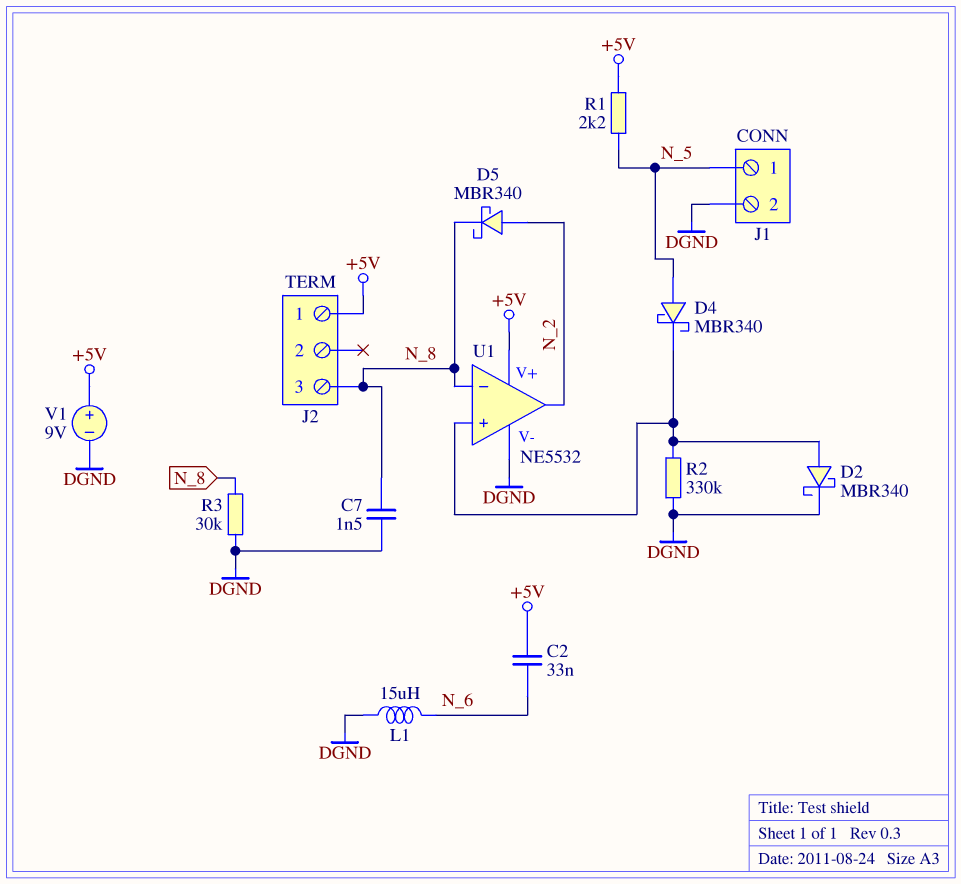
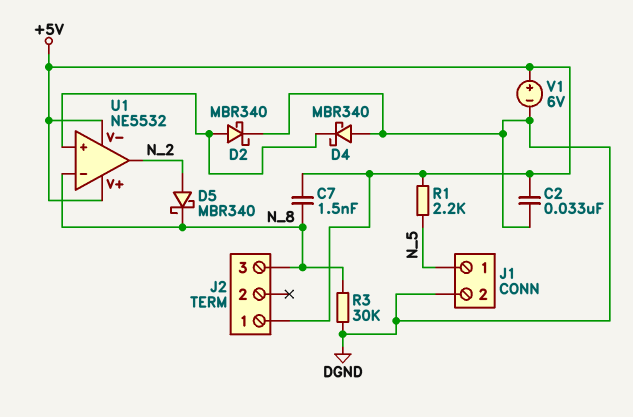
C2: 33nF (+5V, N_6) -> 33nF (+5V, DGND)
C7: 1.5nF (DGND, N_8) -> 1.5nF (+5V, N_8)
D4: schottky MBR340 (A N_5, K U1/in+) -> schottky MBR340 (A DGND, K U1/in+)
L1: 15uH (DGND, N_6) -> none
R2: 330k (DGND, U1/in+) -> none
U1 pin V-: DGND -> +5V
V1: 9V (plus +5V, minus DGND) -> 6V (plus +5V, minus DGND)

